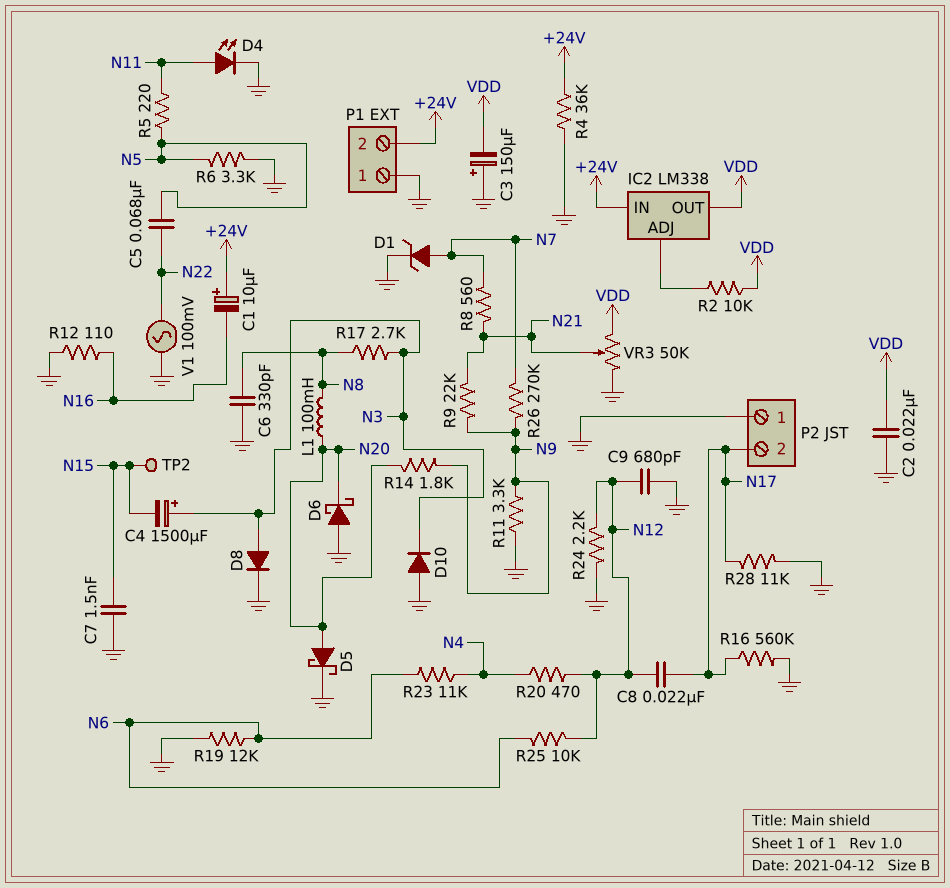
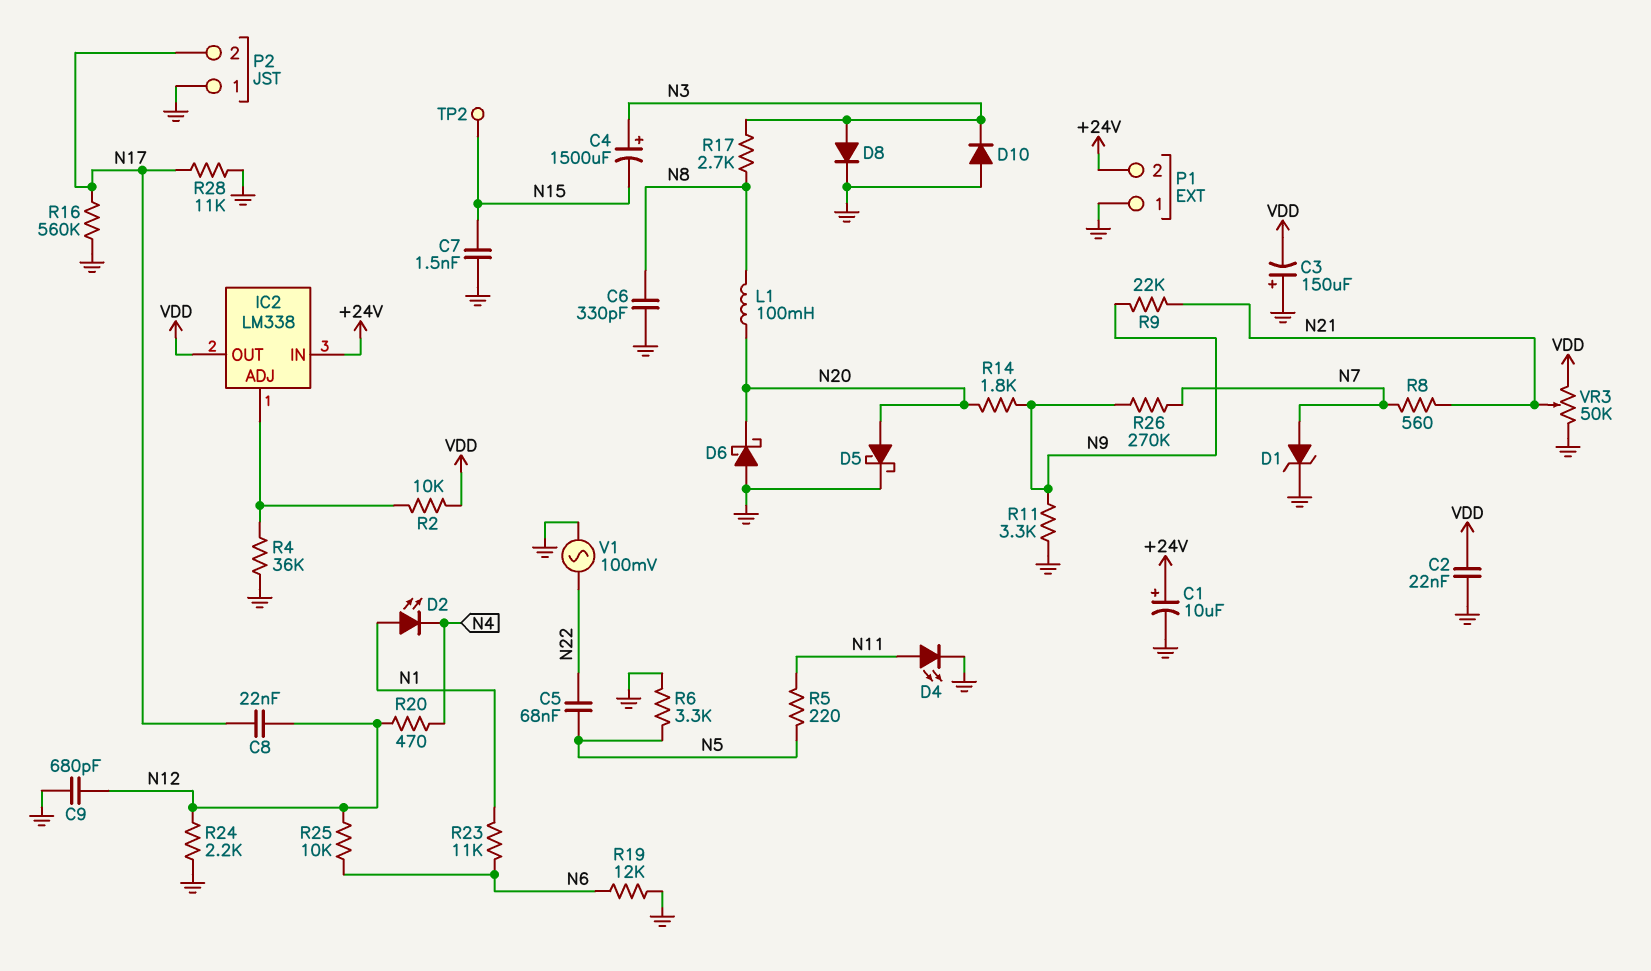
C1: 10uF (plus +24V, minus N16) -> 10uF (plus +24V, minus GND)
D2: none -> LED (A N1, K N4)
R4: 36k (+24V, GND) -> 36k (GND, IC2/ADJ)
R12: 110 (GND, N16) -> none
R23: 11k (N4, N6) -> 11k (N1, N6)

